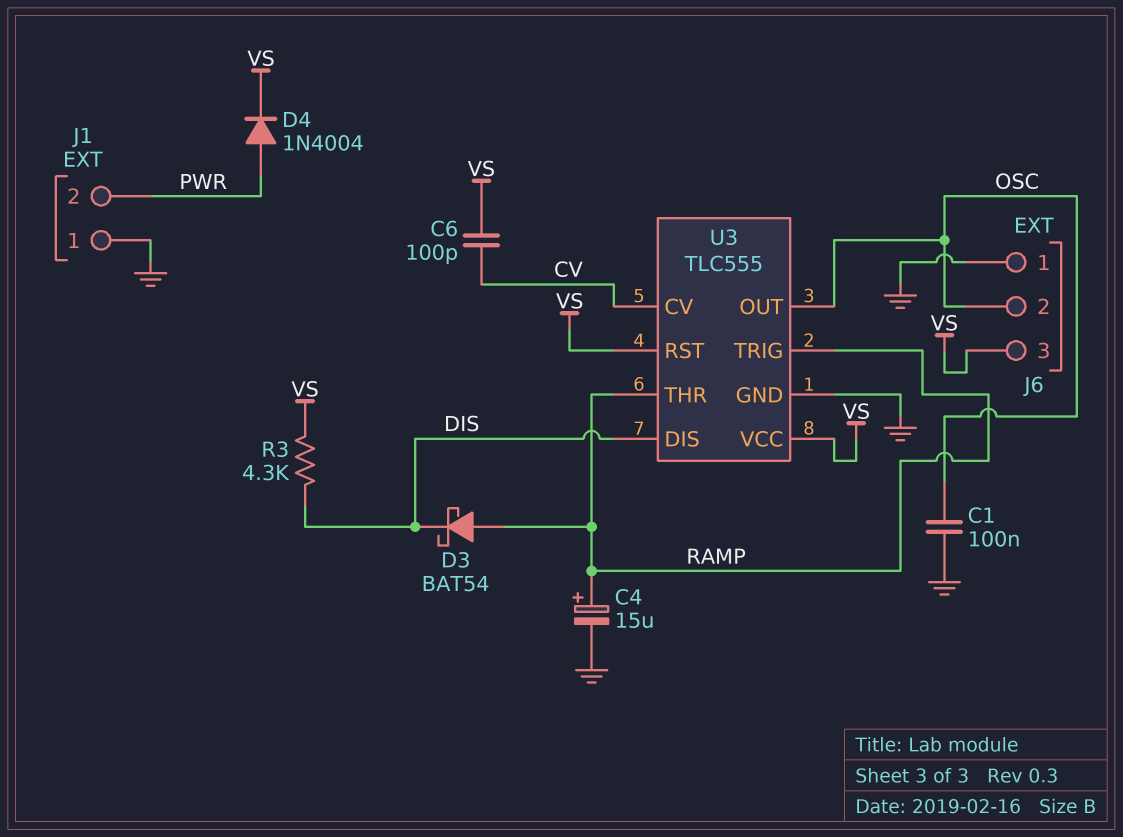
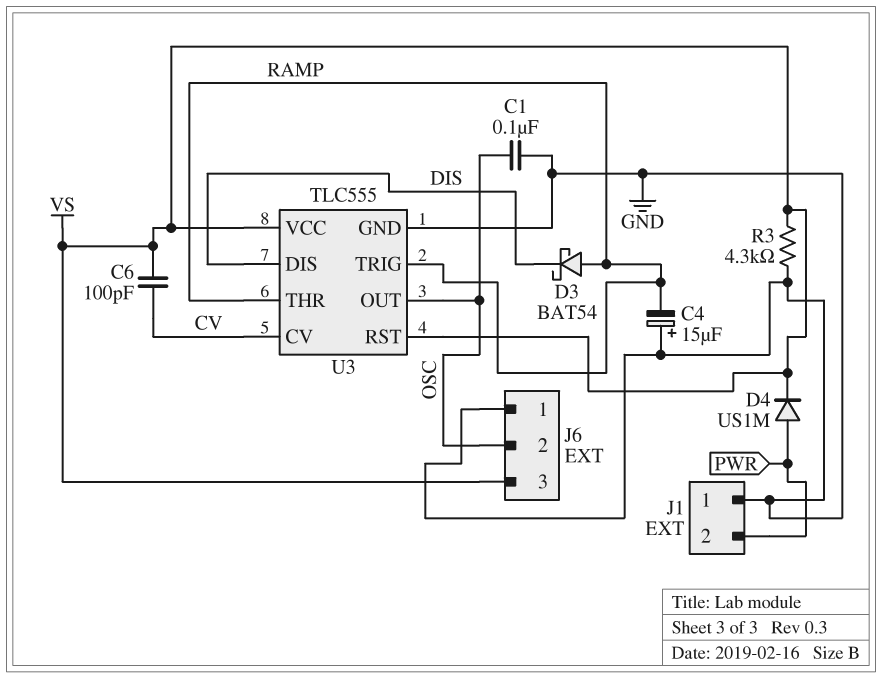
C4: 15uF (plus RAMP, minus GND) -> 15uF (plus GND, minus RAMP)
D4: diode 1N4004 (A PWR, K VS) -> diode US1M (A PWR, K VS)
R3: 4.3k (DIS, VS) -> 4.3k (GND, VS)

